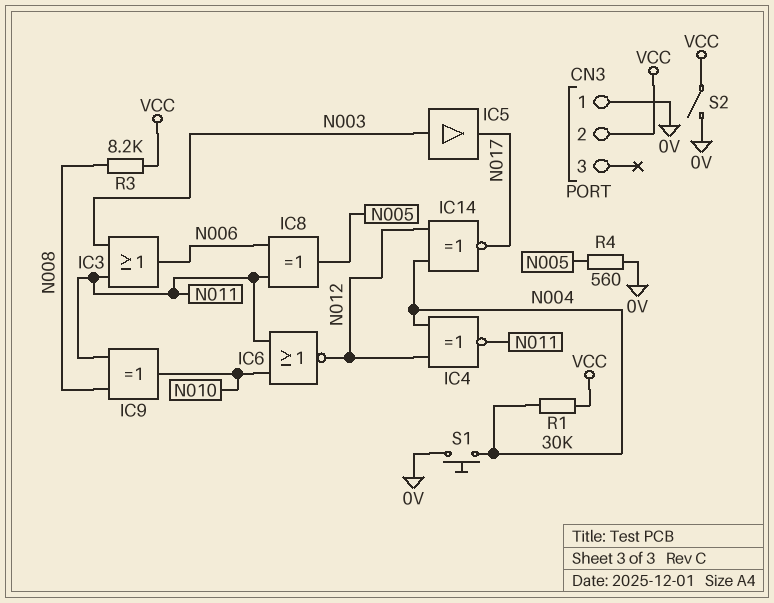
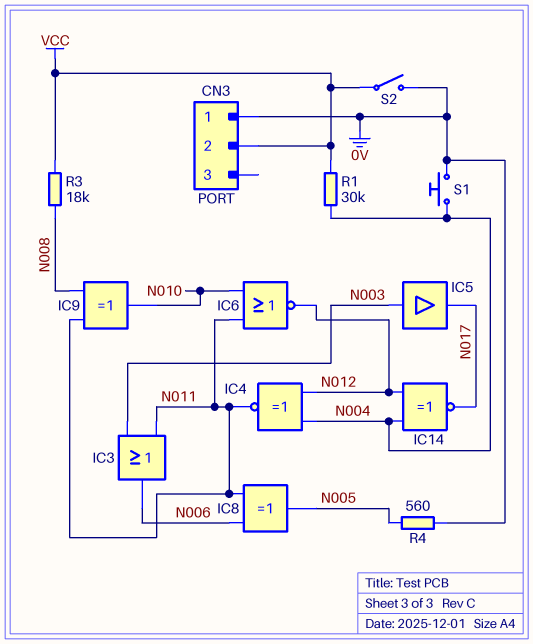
R3: 8.2k (N008, VCC) -> 18k (N008, VCC)

